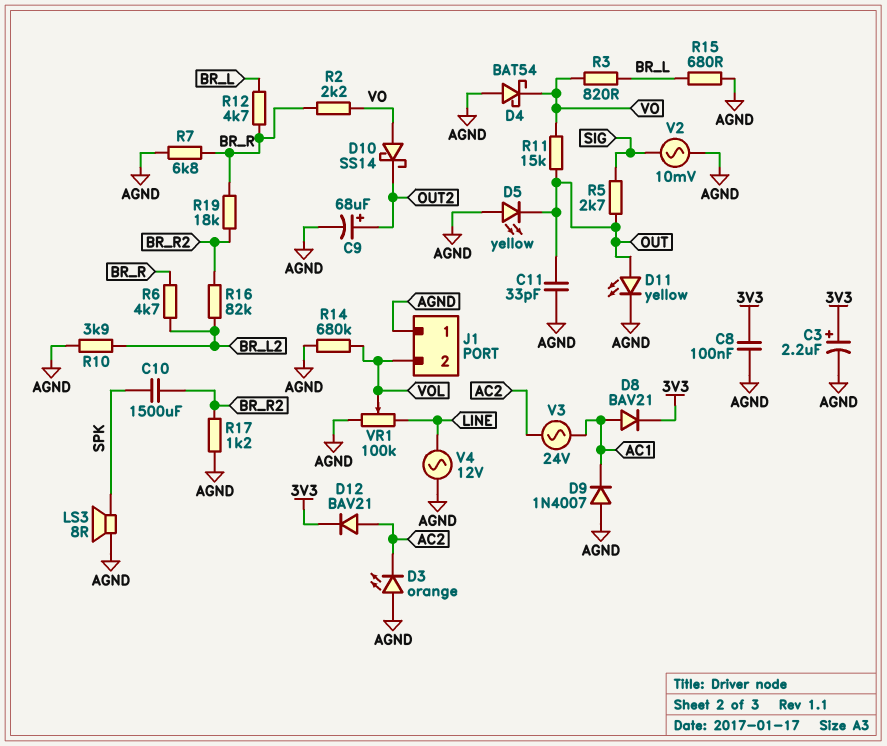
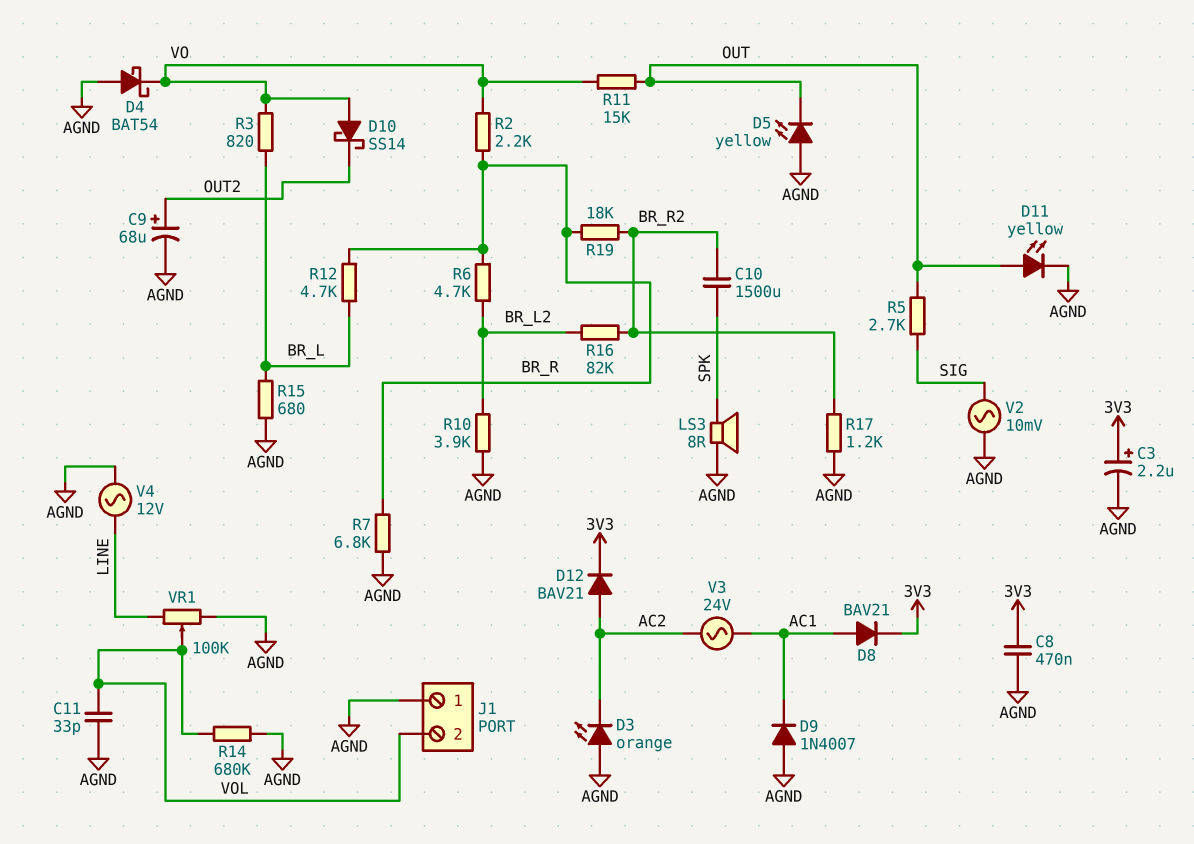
C8: 100nF (3V3, AGND) -> 470nF (3V3, AGND)
C11: 33pF (AGND, OUT) -> 33pF (AGND, VOL)

